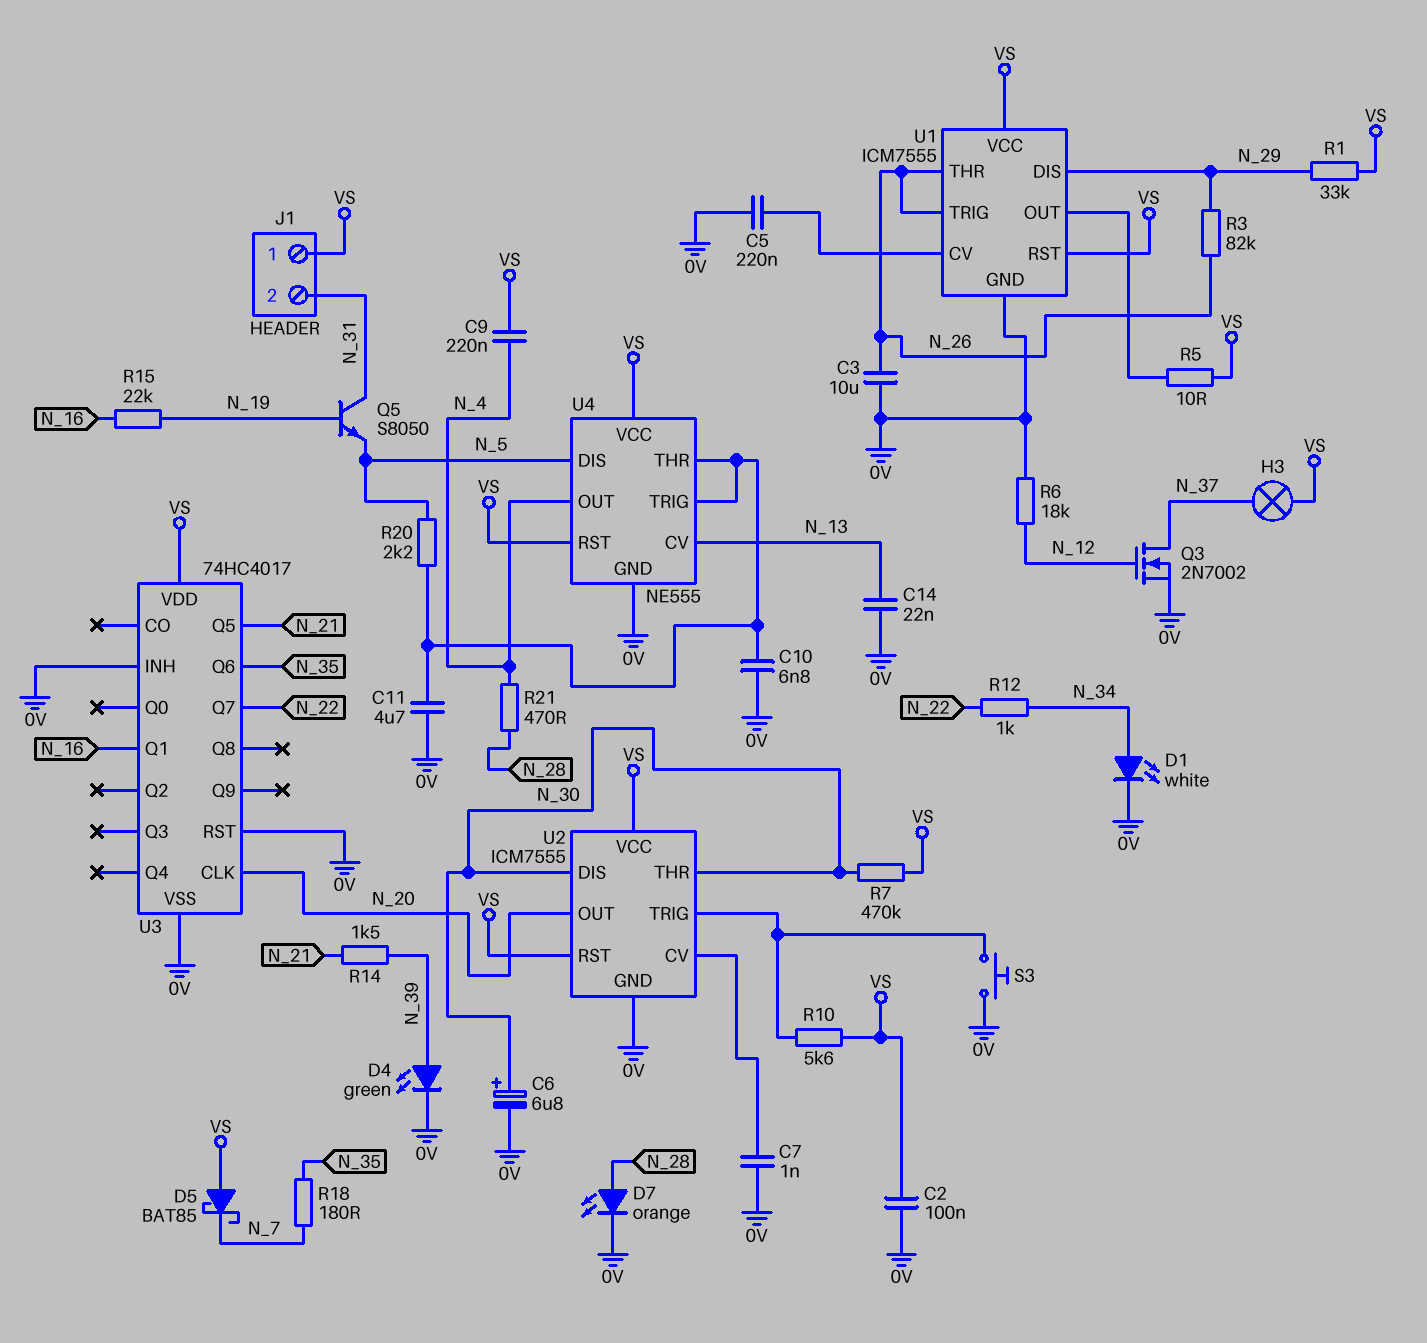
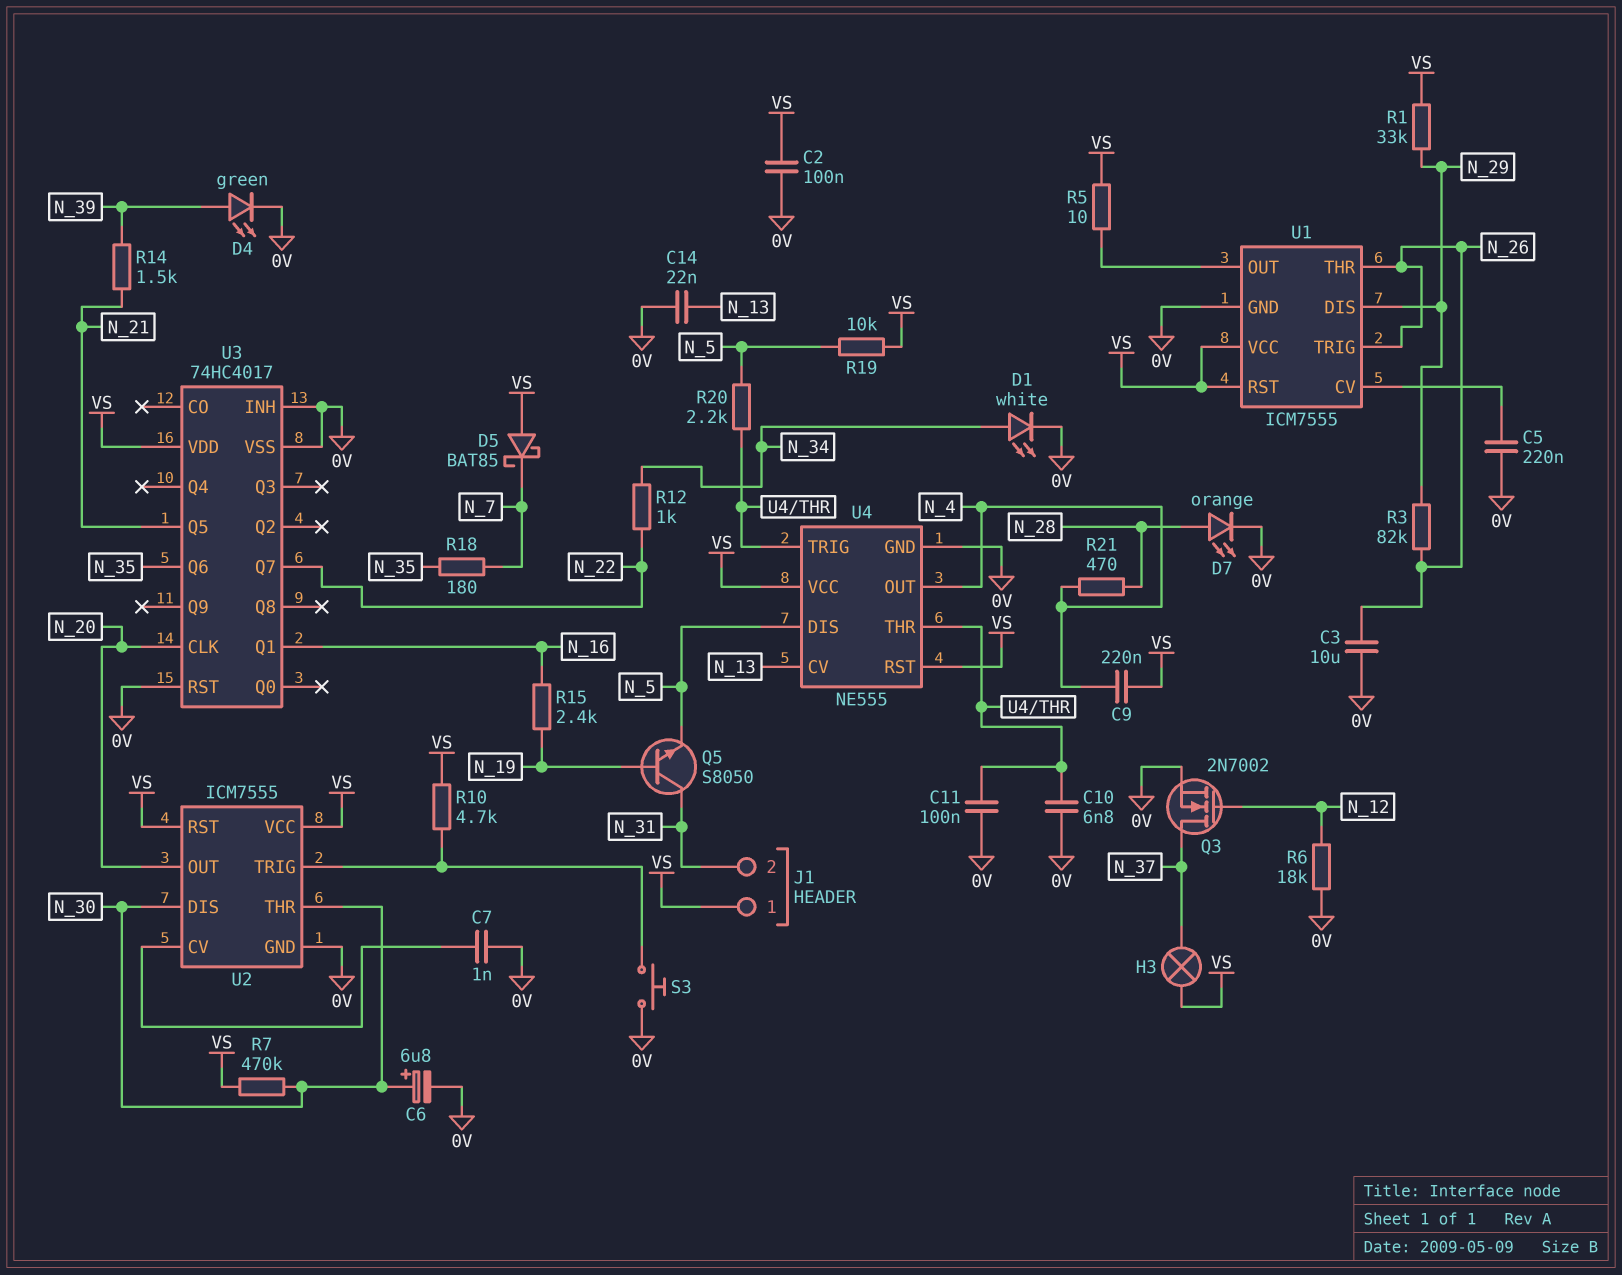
C11: 4.7uF (0V, U4/THR) -> 100nF (0V, U4/THR)
R10: 5.6k (U2/TRIG, VS) -> 4.7k (U2/TRIG, VS)
R15: 22k (N_16, N_19) -> 2.4k (N_16, N_19)
R19: none -> 10k (N_5, VS)

